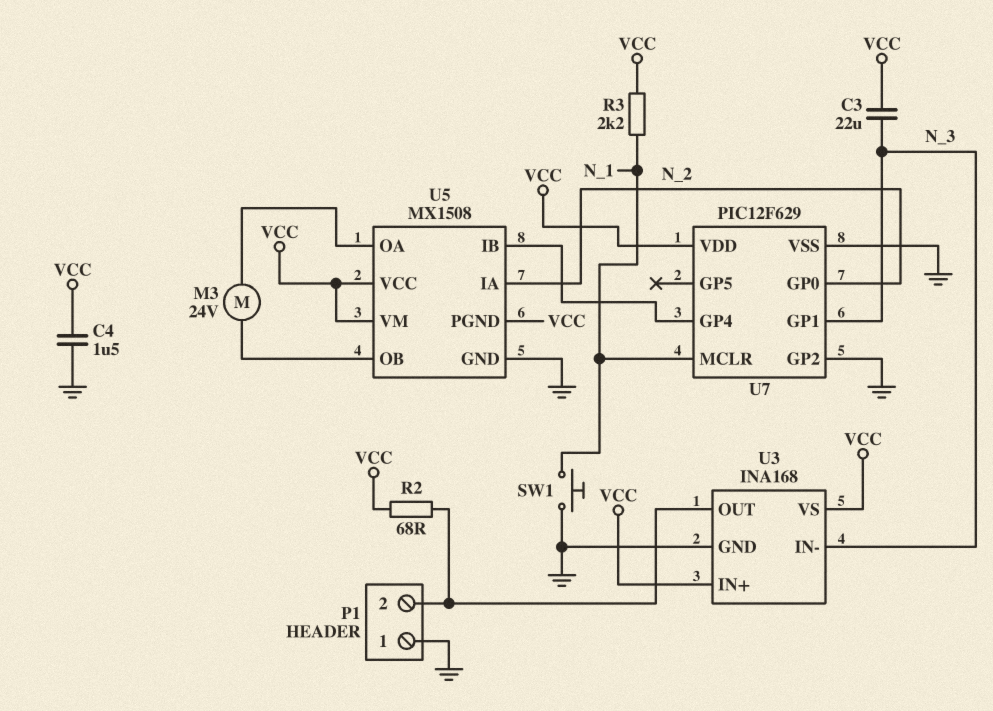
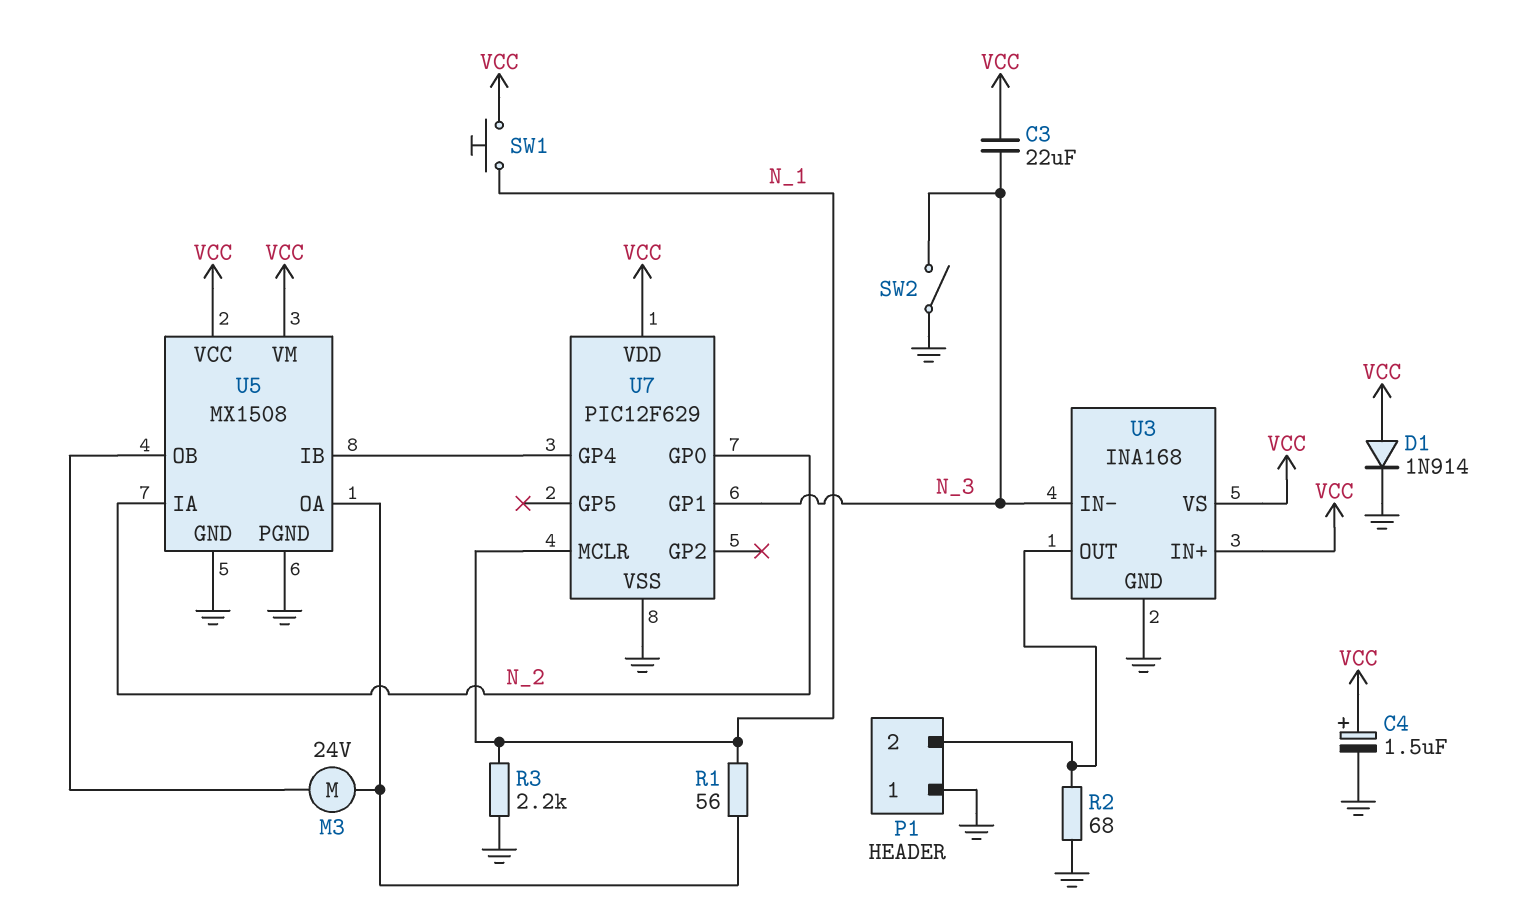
C4: 1.5uF (GND, VCC) -> 1.5uF (plus VCC, minus GND)
D1: none -> diode 1N914 (A VCC, K GND)
R1: none -> 56 (N_1, U5/OA)
R2: 68 (P1/2, VCC) -> 68 (GND, P1/2)
R3: 2.2k (N_1, VCC) -> 2.2k (GND, N_1)
SW1: button (GND, N_1) -> button (N_1, VCC)
SW2: none -> switch (GND, N_3)
U5 pin PGND: VCC -> GND
U7 pin GP2: GND -> none

